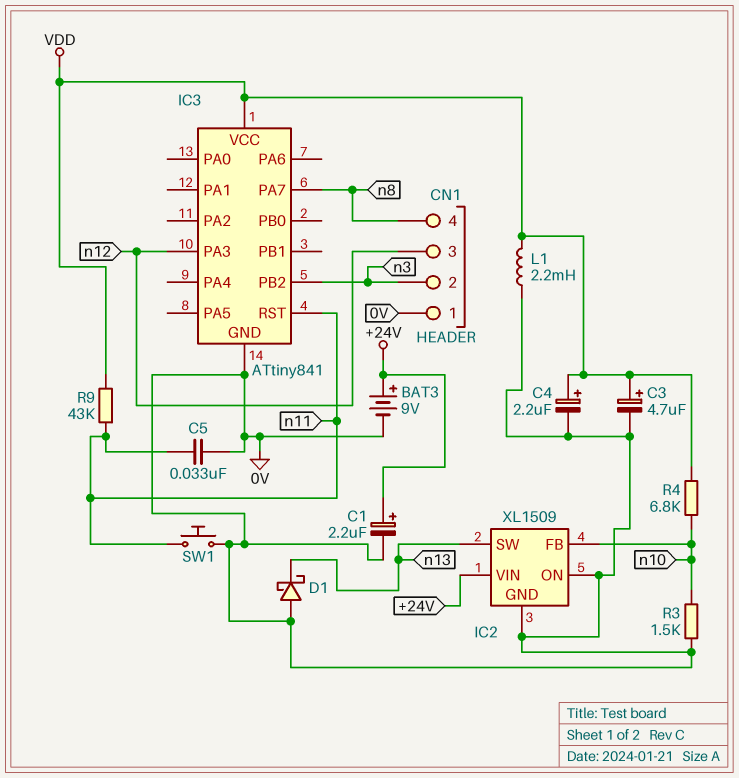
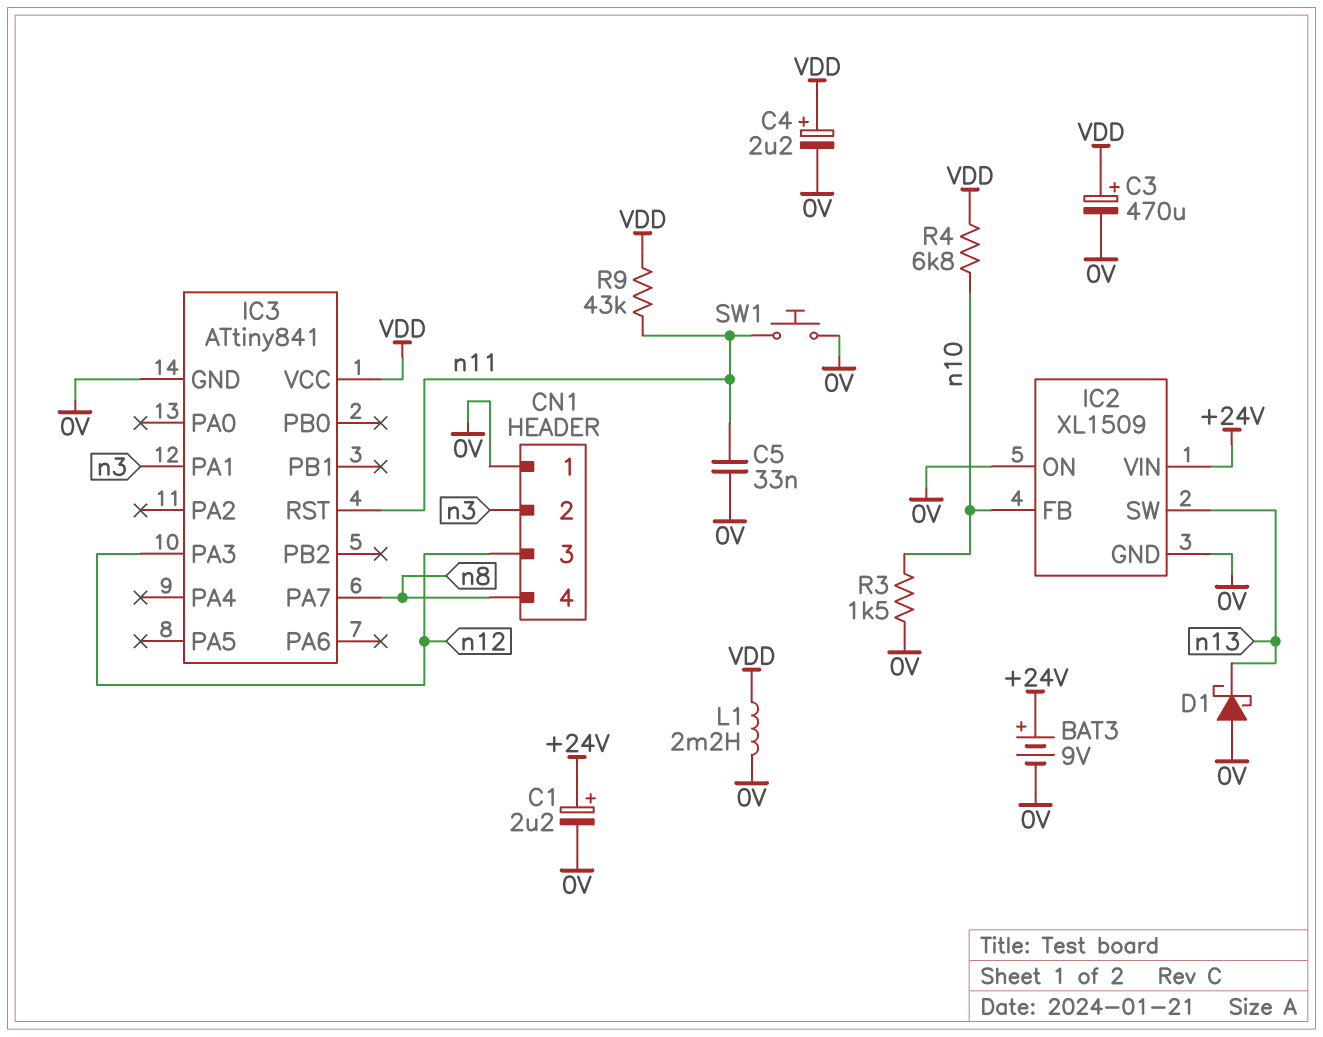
C3: 4.7uF (plus VDD, minus 0V) -> 470uF (plus VDD, minus 0V)
IC3 pin PA1: none -> n3
IC3 pin PB2: n3 -> none

